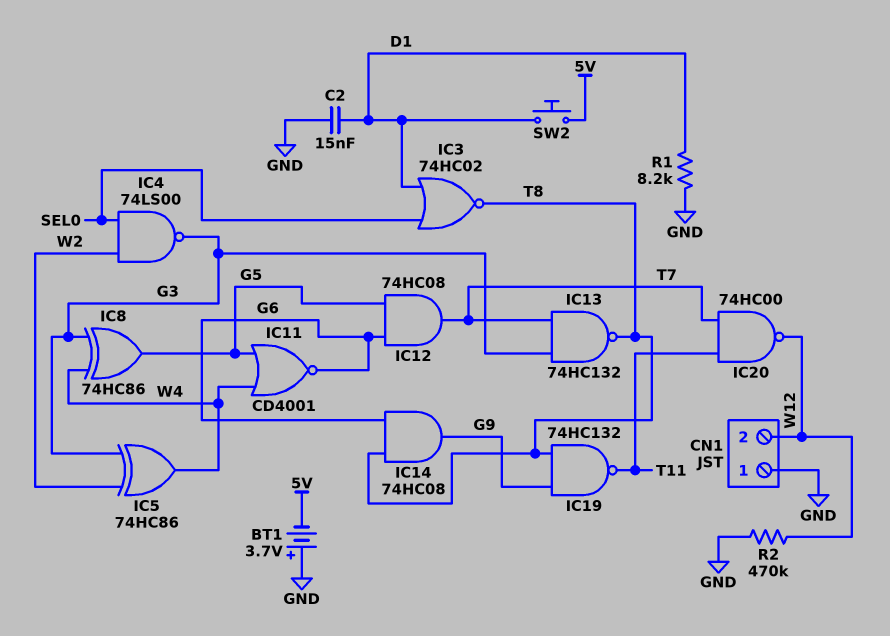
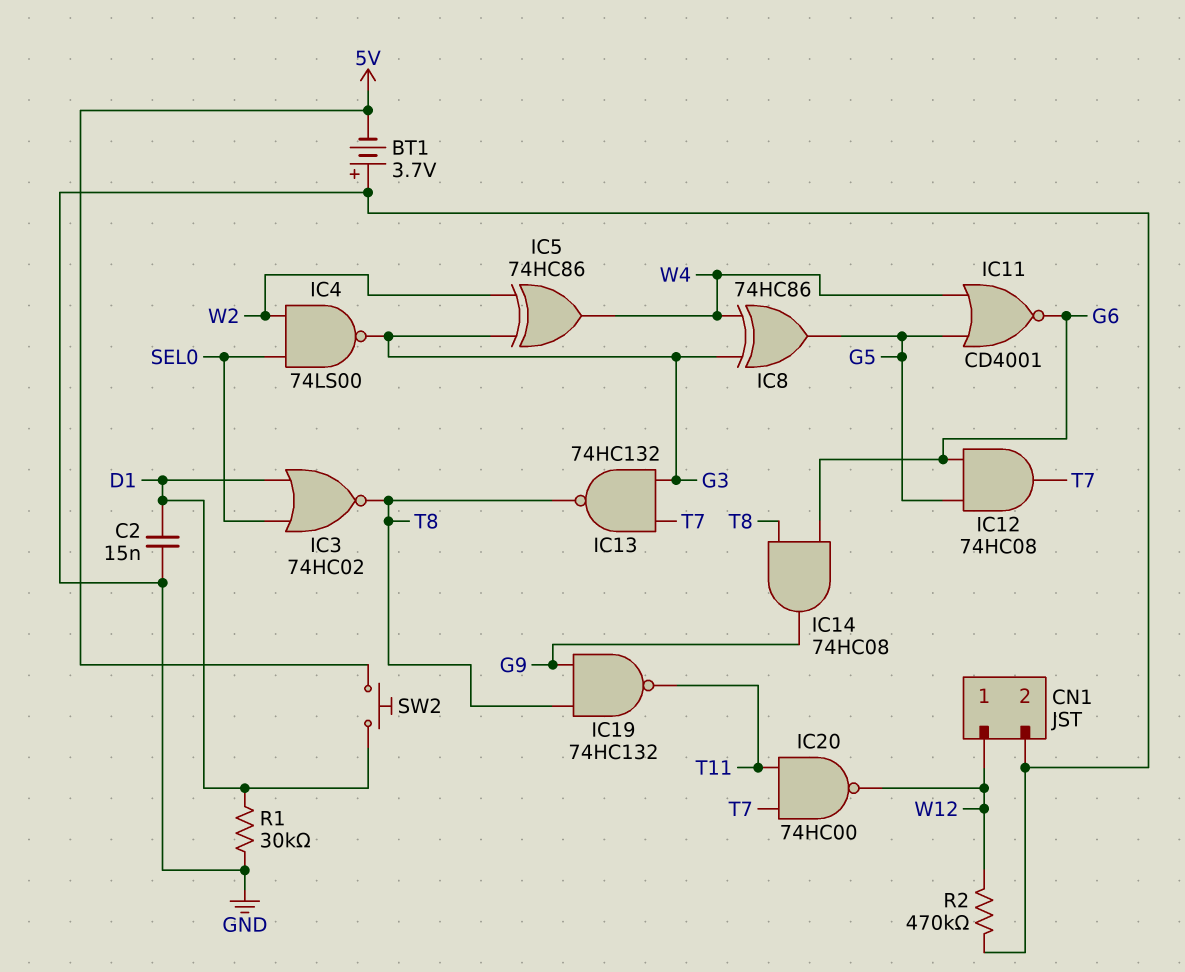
CN1 pin 1: GND -> W12
CN1 pin 2: W12 -> GND
R1: 8.2k (D1, GND) -> 30k (D1, GND)

